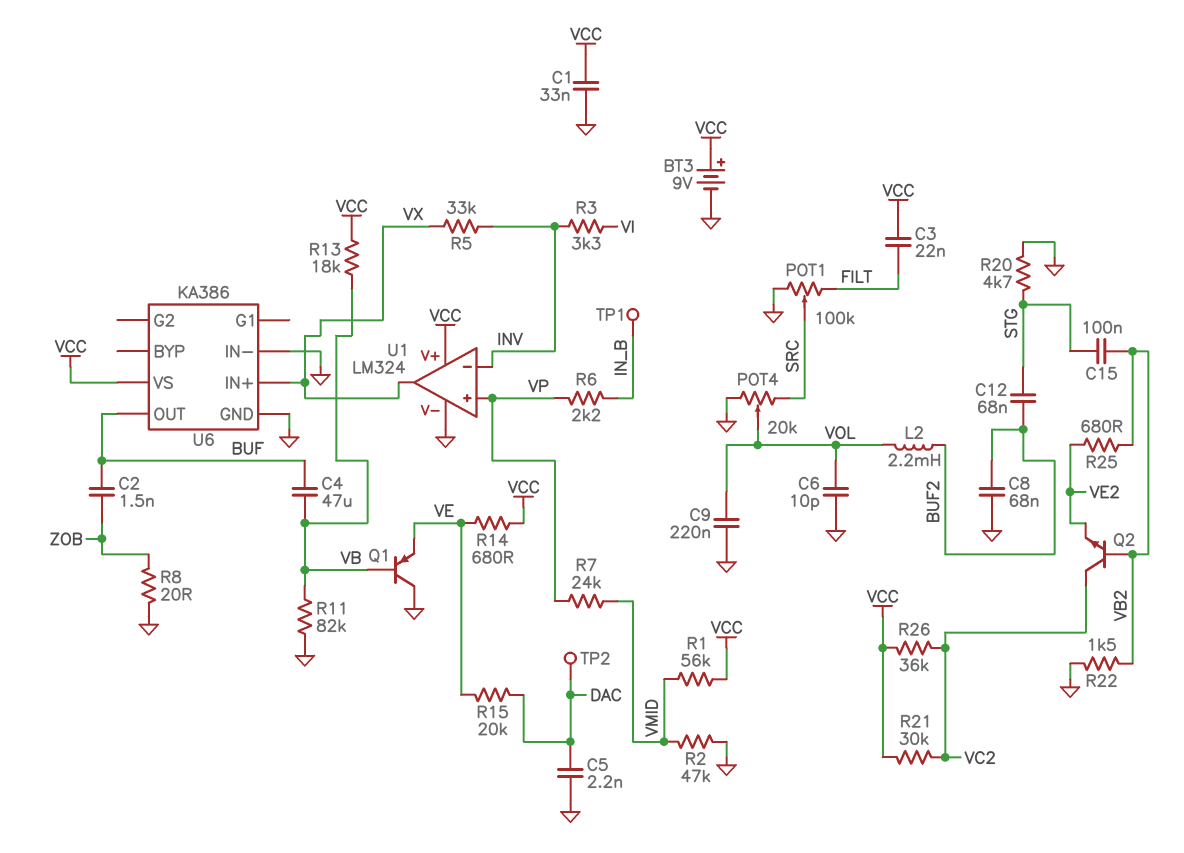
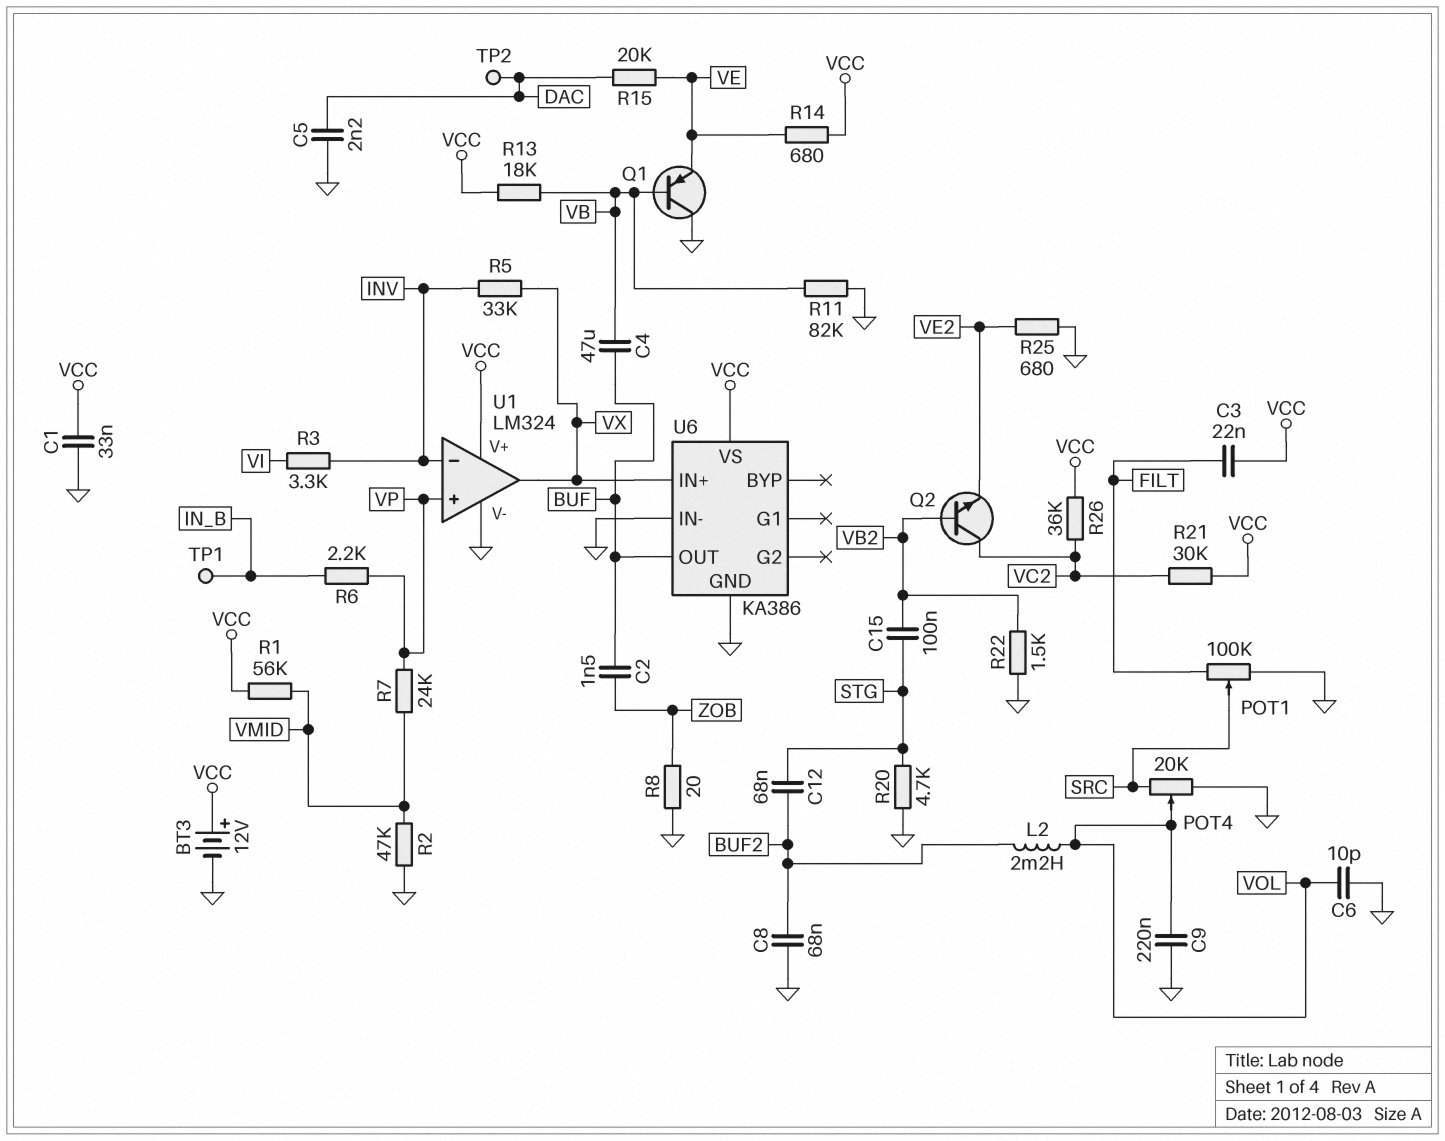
BT3: 9V (plus VCC, minus GND) -> 12V (plus VCC, minus GND)
R25: 680 (VB2, VE2) -> 680 (GND, VE2)

